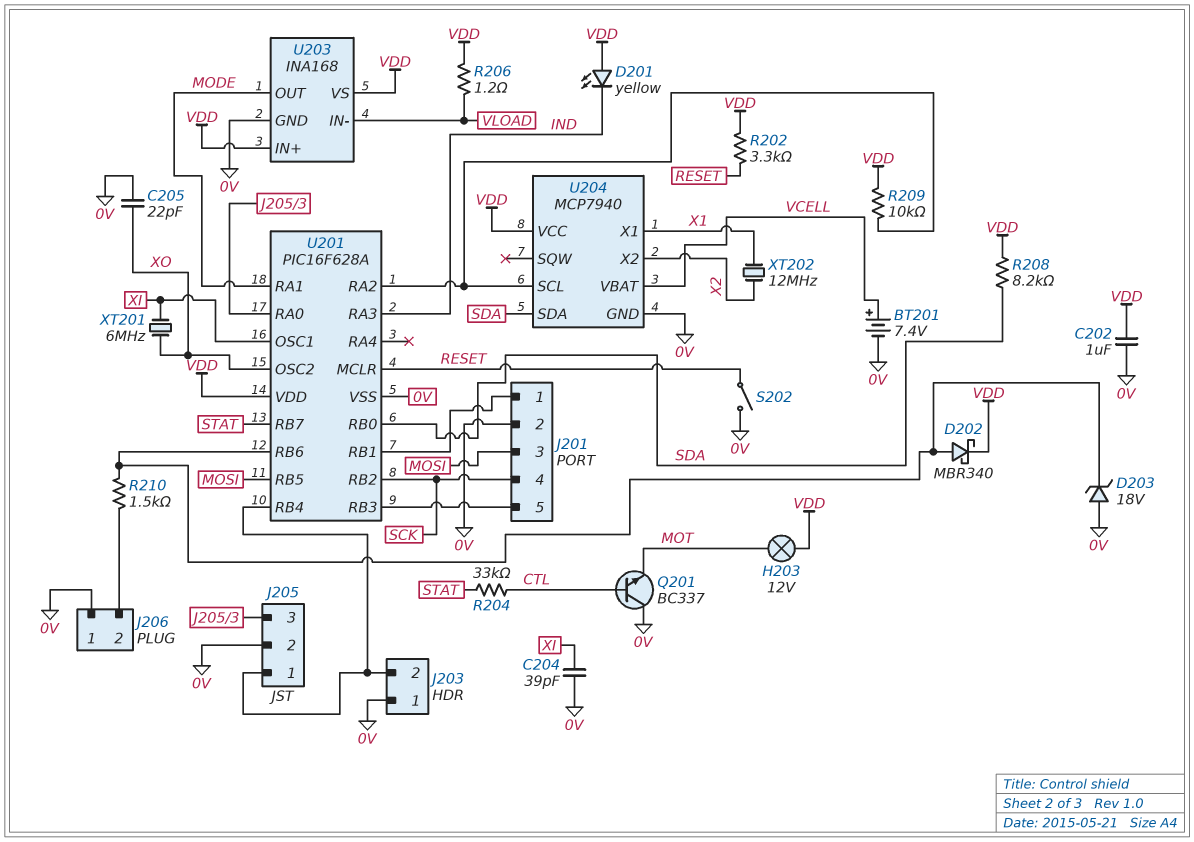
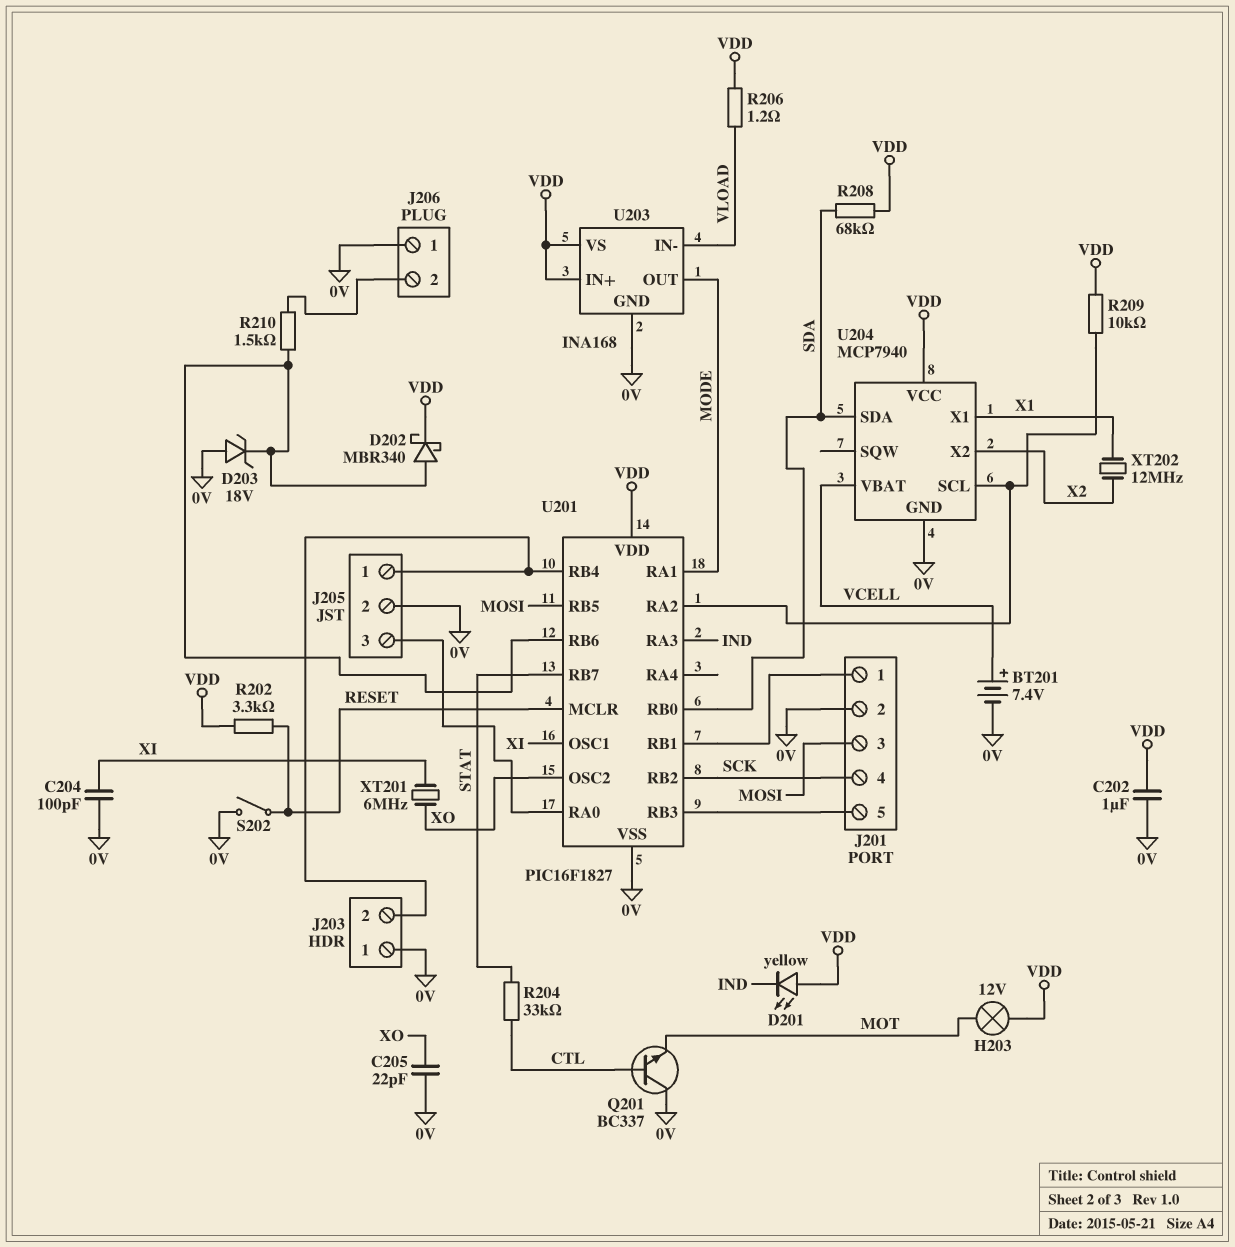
C204: 39pF (0V, XI) -> 100pF (0V, XI)
R208: 8.2k (SDA, VDD) -> 68k (SDA, VDD)
U201: PIC16F628A -> PIC16F1827

